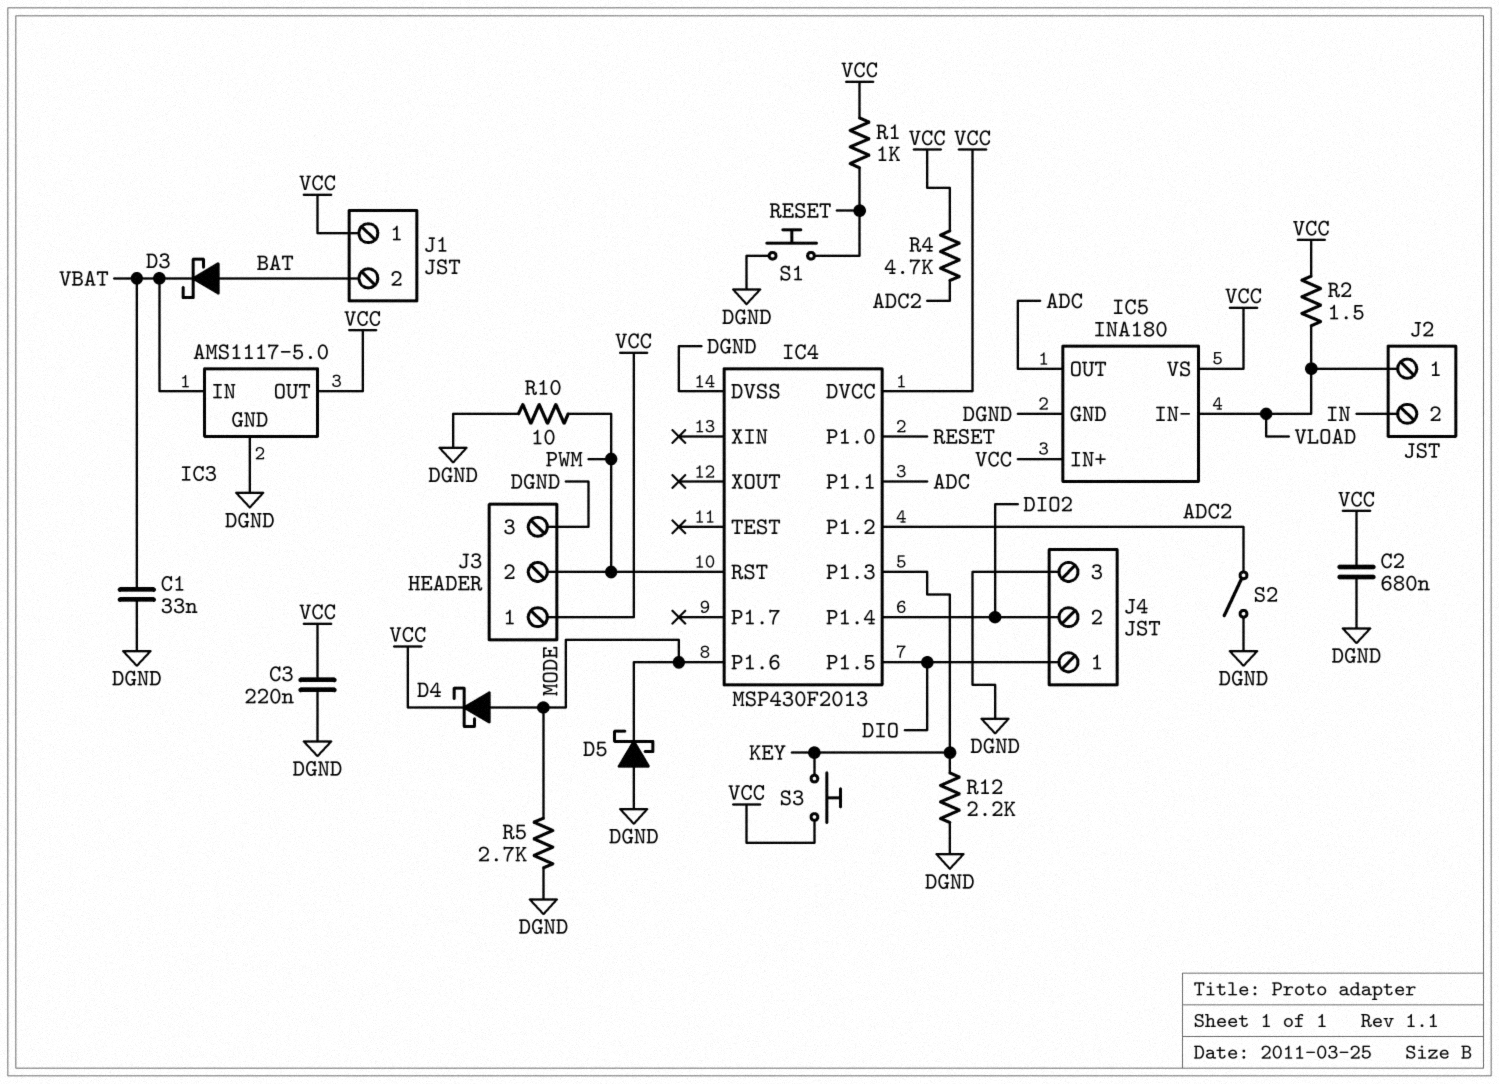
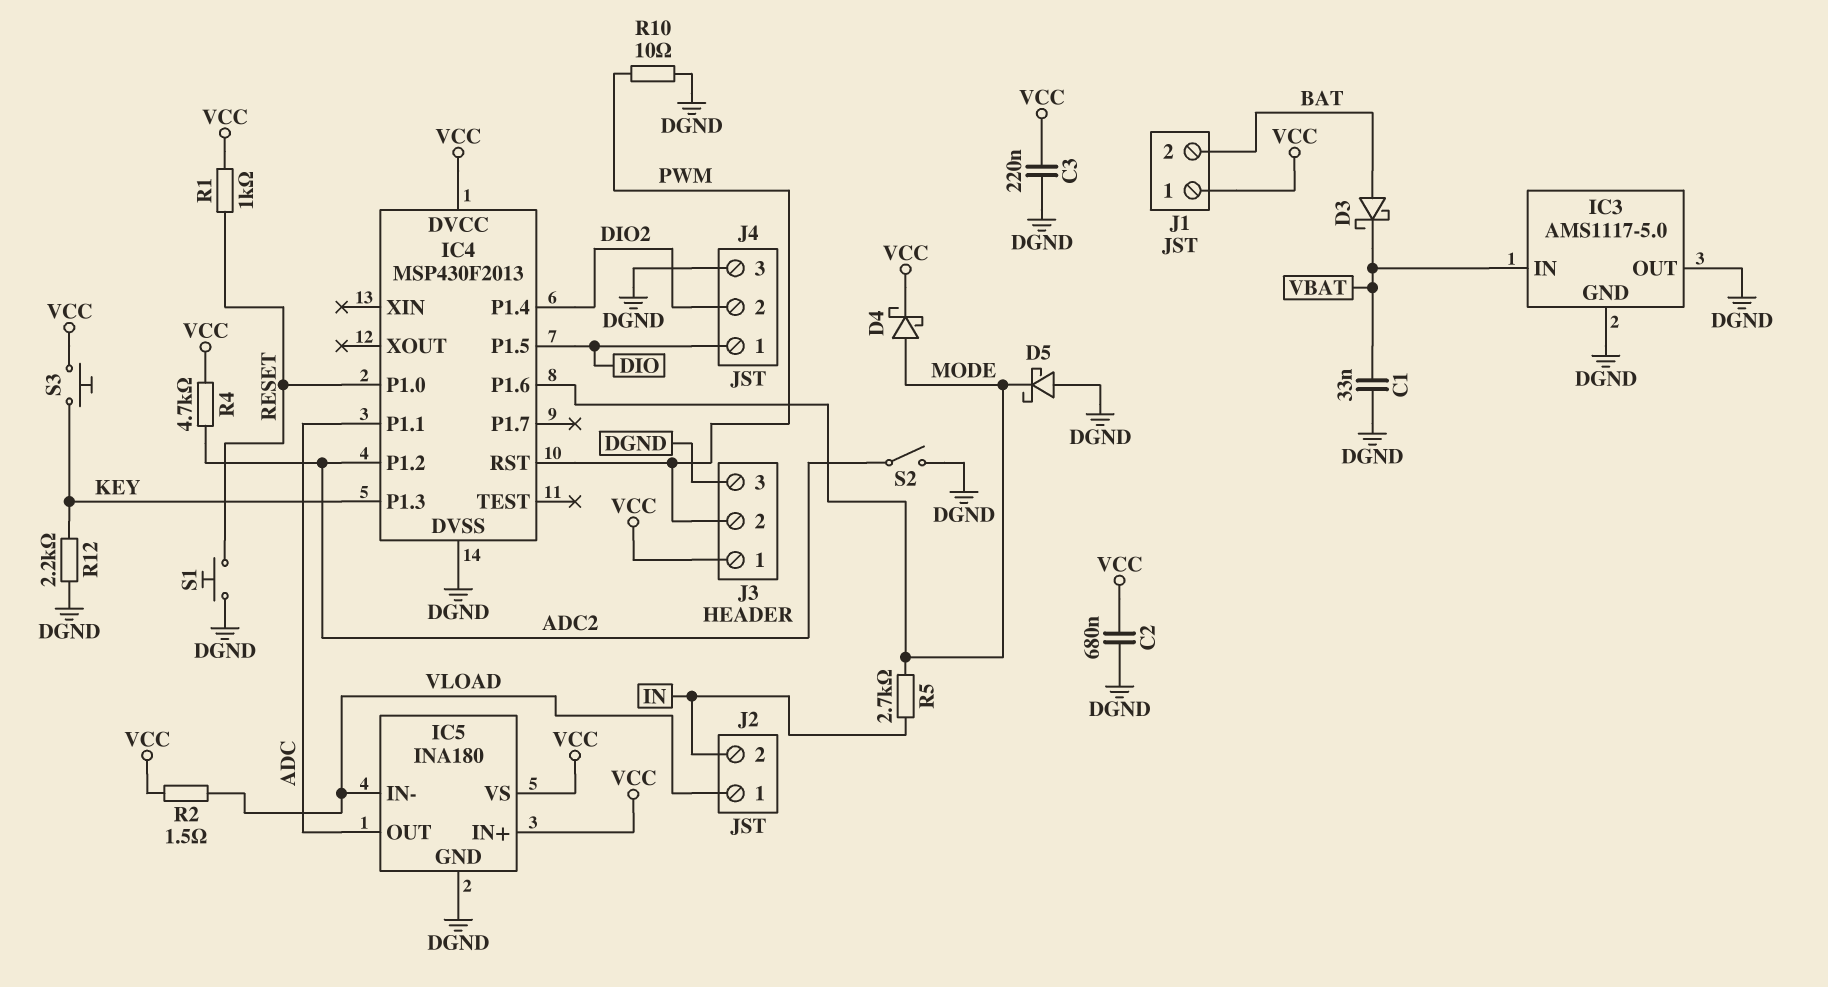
IC3 pin OUT: VCC -> DGND
R5: 2.7k (DGND, MODE) -> 2.7k (IN, MODE)

